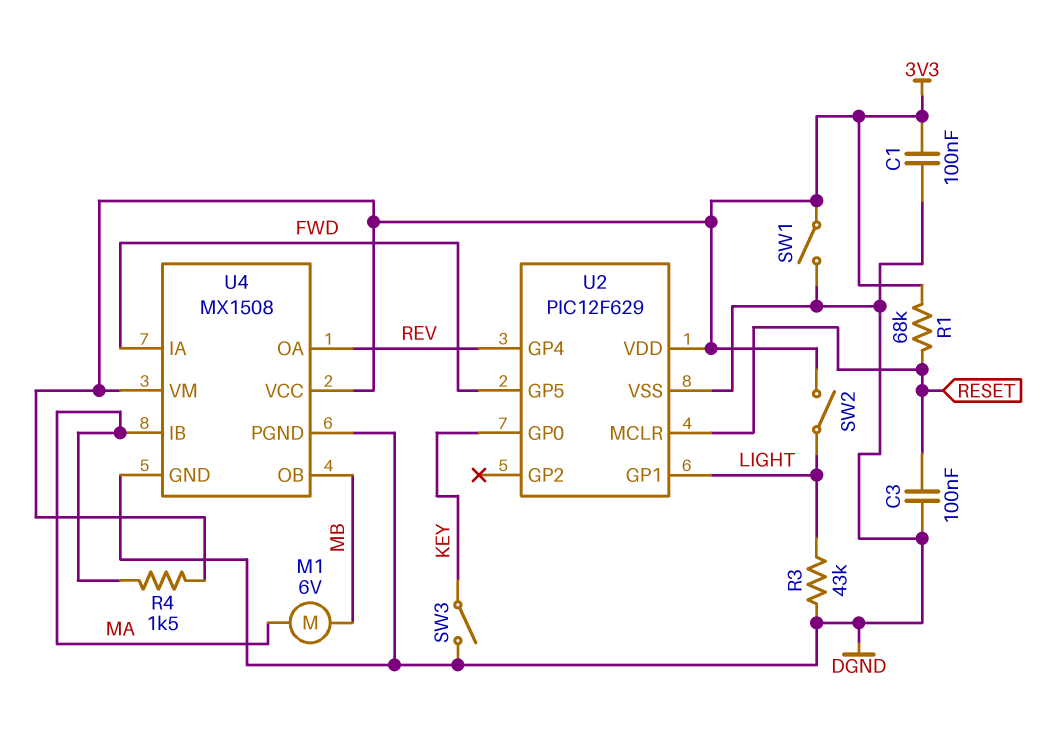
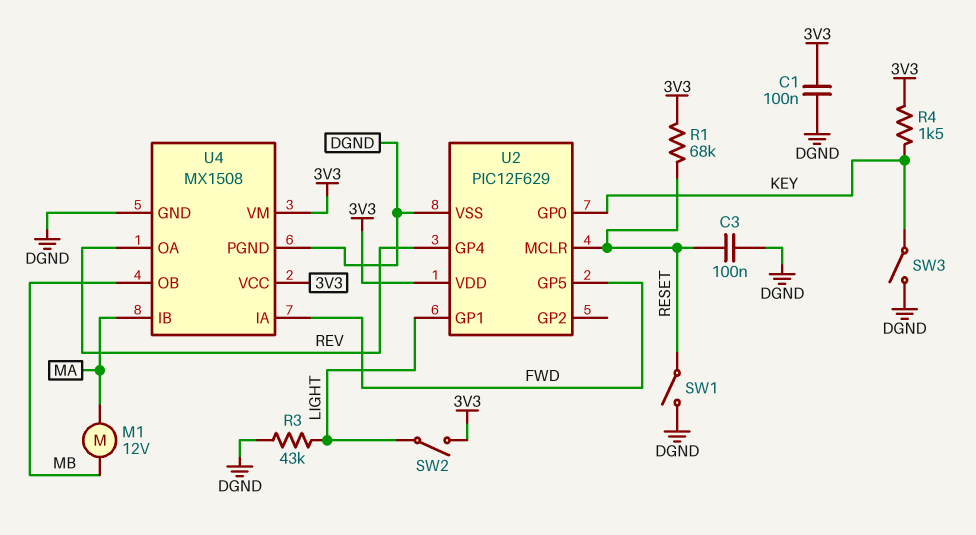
M1: motor 6V (MA, MB) -> motor 12V (MA, MB)
R4: 1.5k (3V3, MA) -> 1.5k (3V3, KEY)
SW1: switch (3V3, DGND) -> switch (DGND, RESET)

